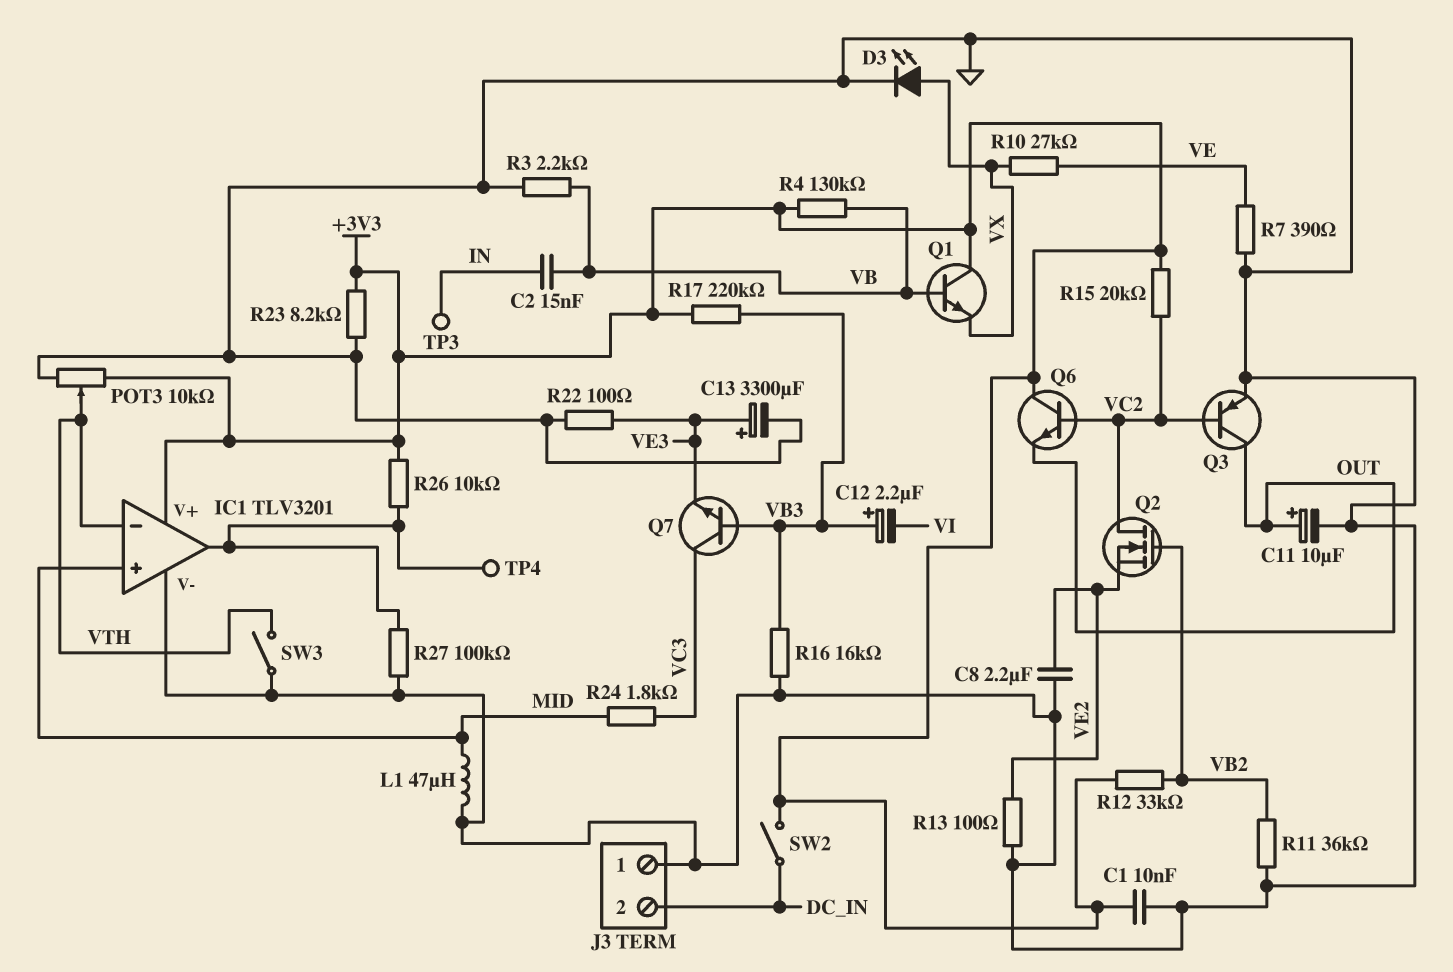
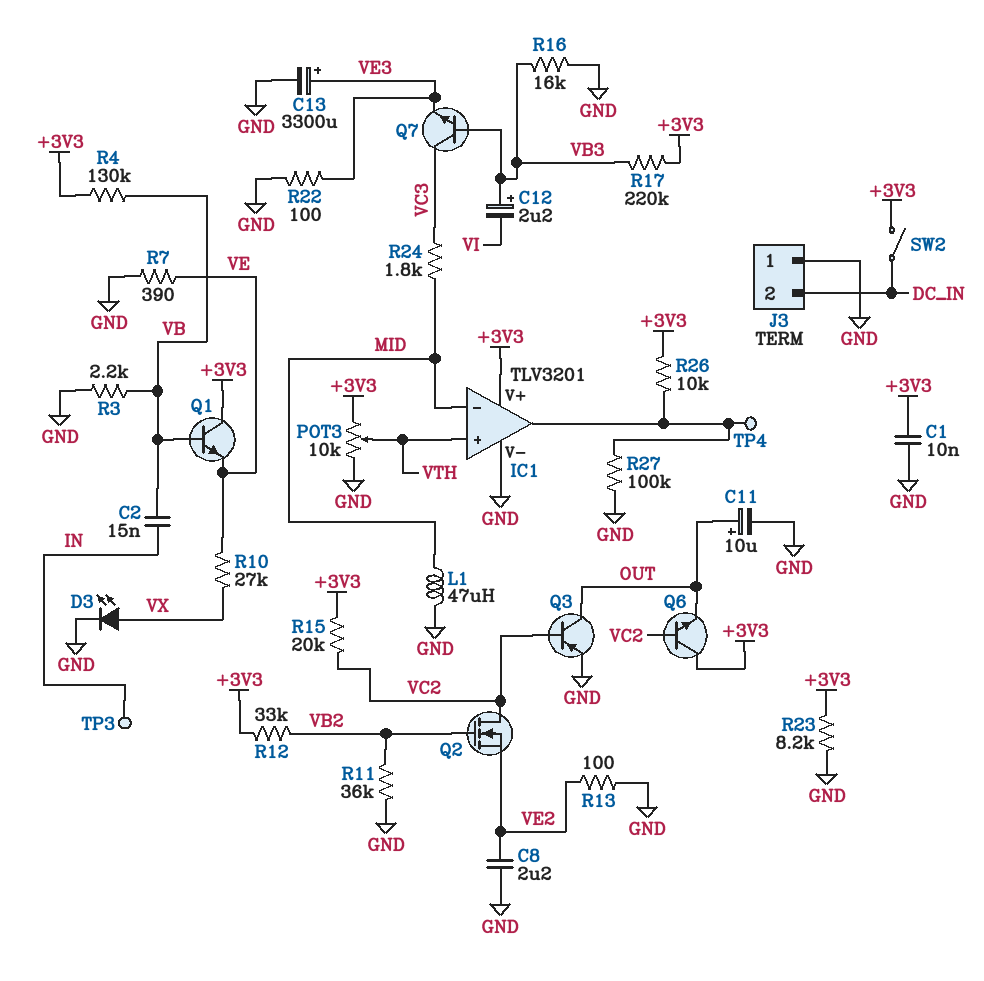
IC1 pin in+: MID -> VTH
IC1 pin in-: VTH -> MID
Q1: NPN (B VB, C +3V3, E VX) -> NPN (B VB, C +3V3, E VE)
SW3: switch (GND, VTH) -> none

